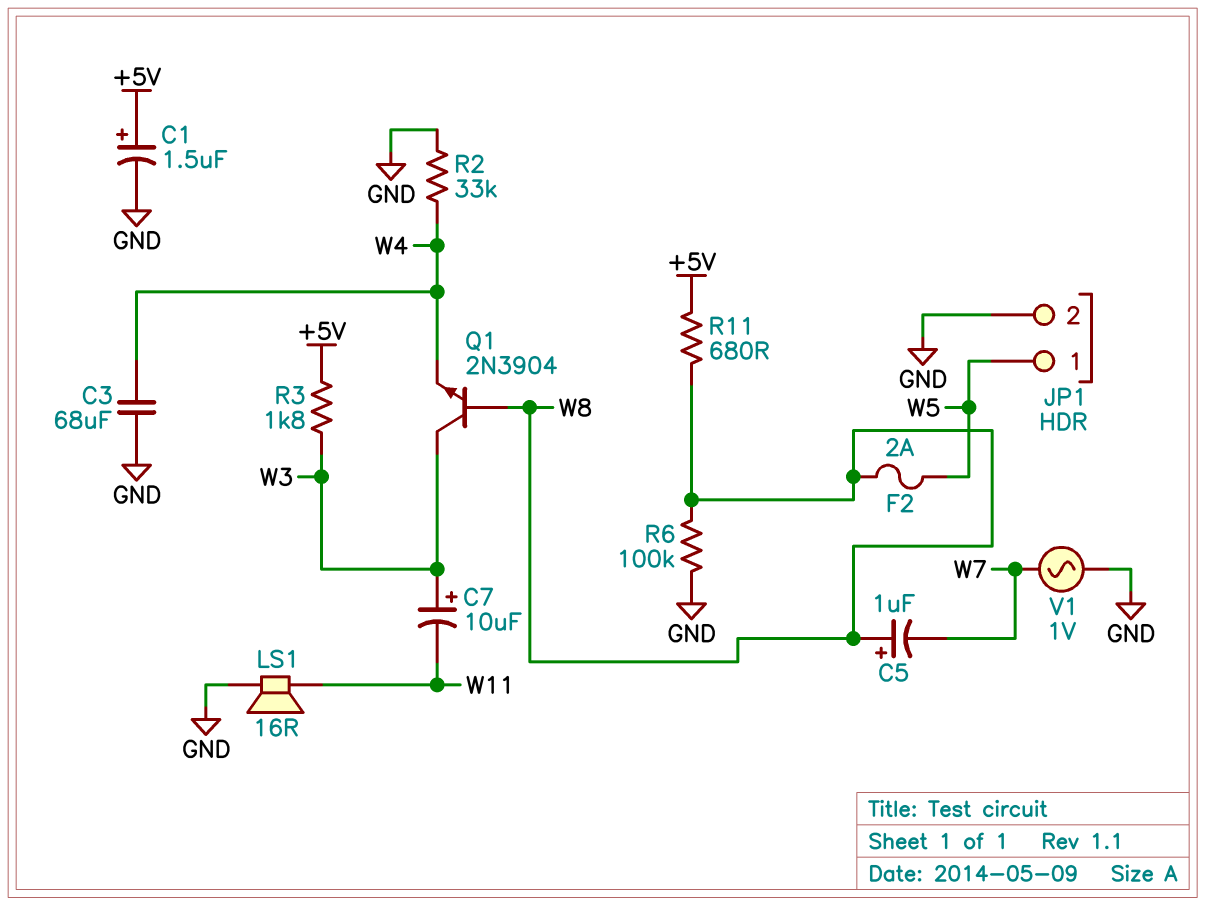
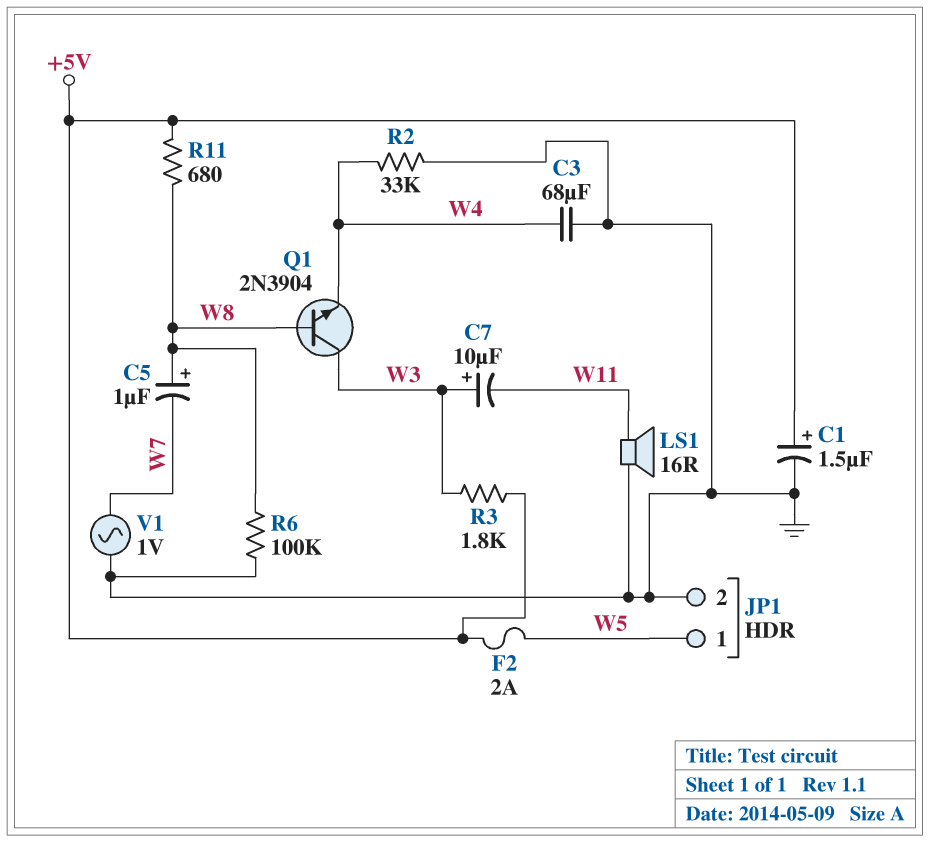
F2: 2A (W5, W8) -> 2A (+5V, W5)

